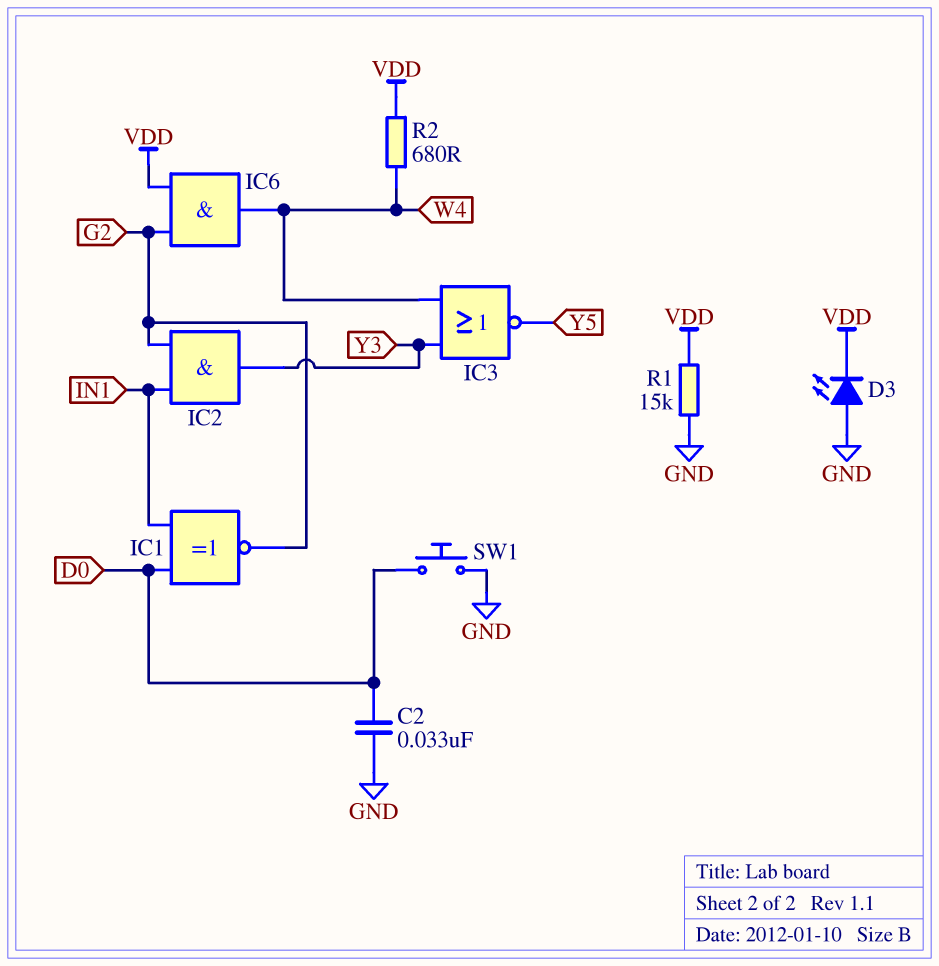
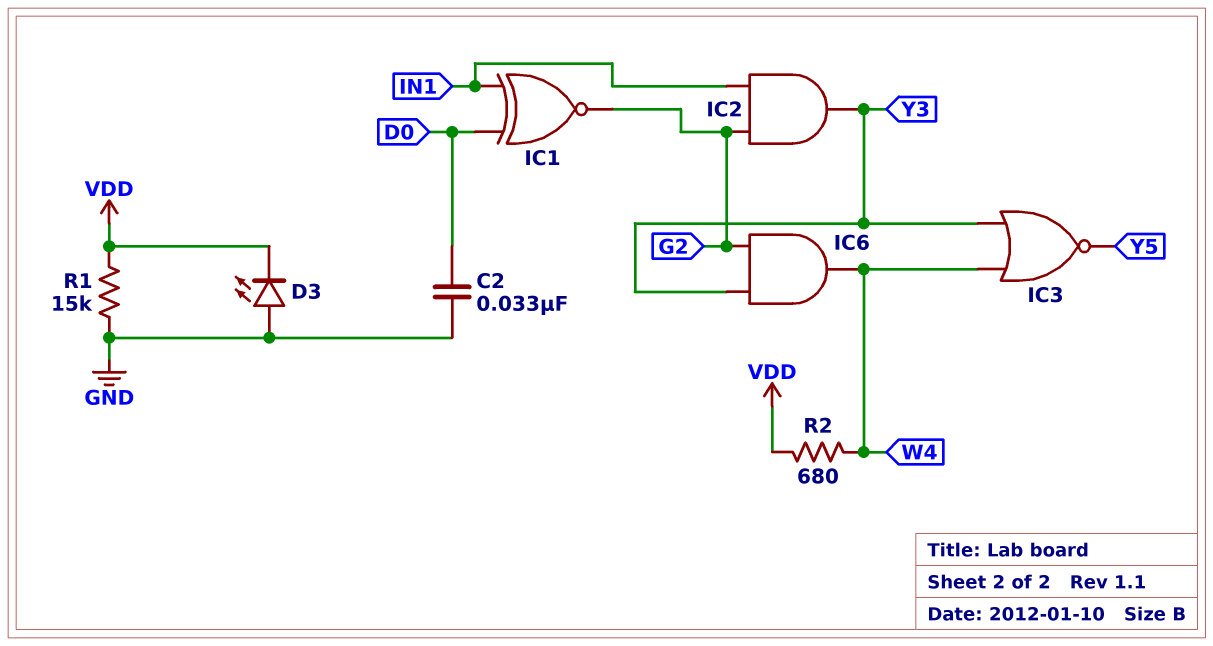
IC6: AND (in G2, in VDD, out W4) -> AND (in G2, in Y3, out W4)
SW1: button (D0, GND) -> none

